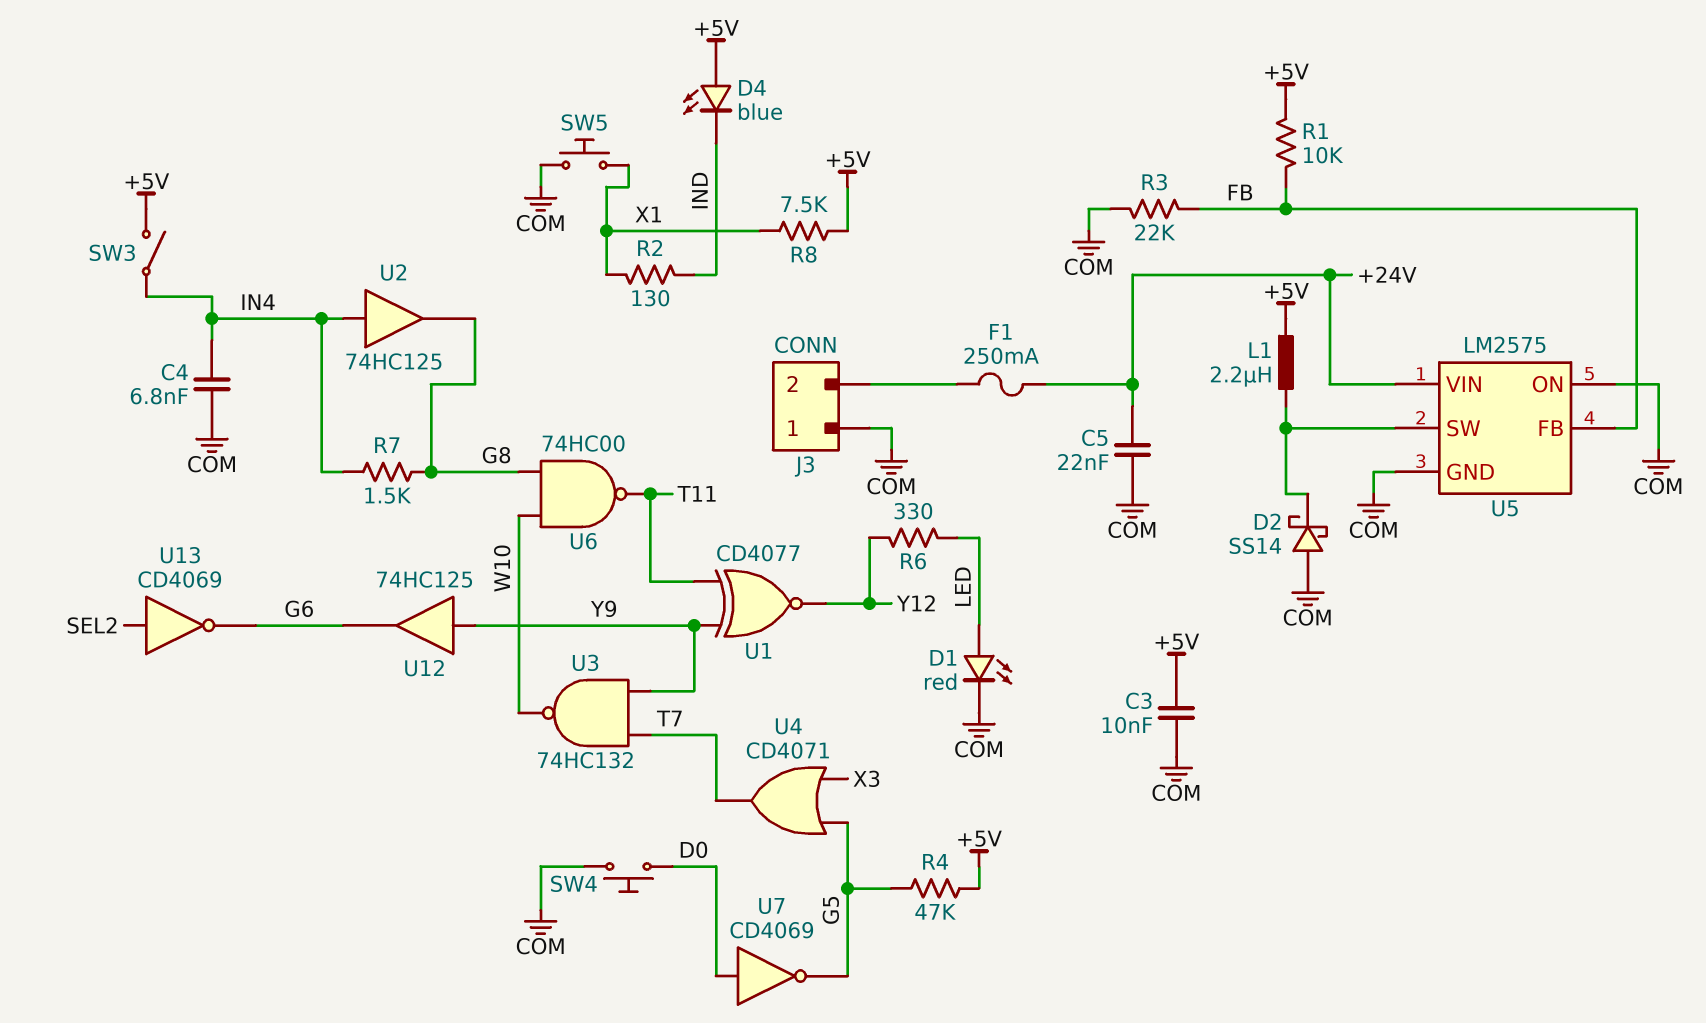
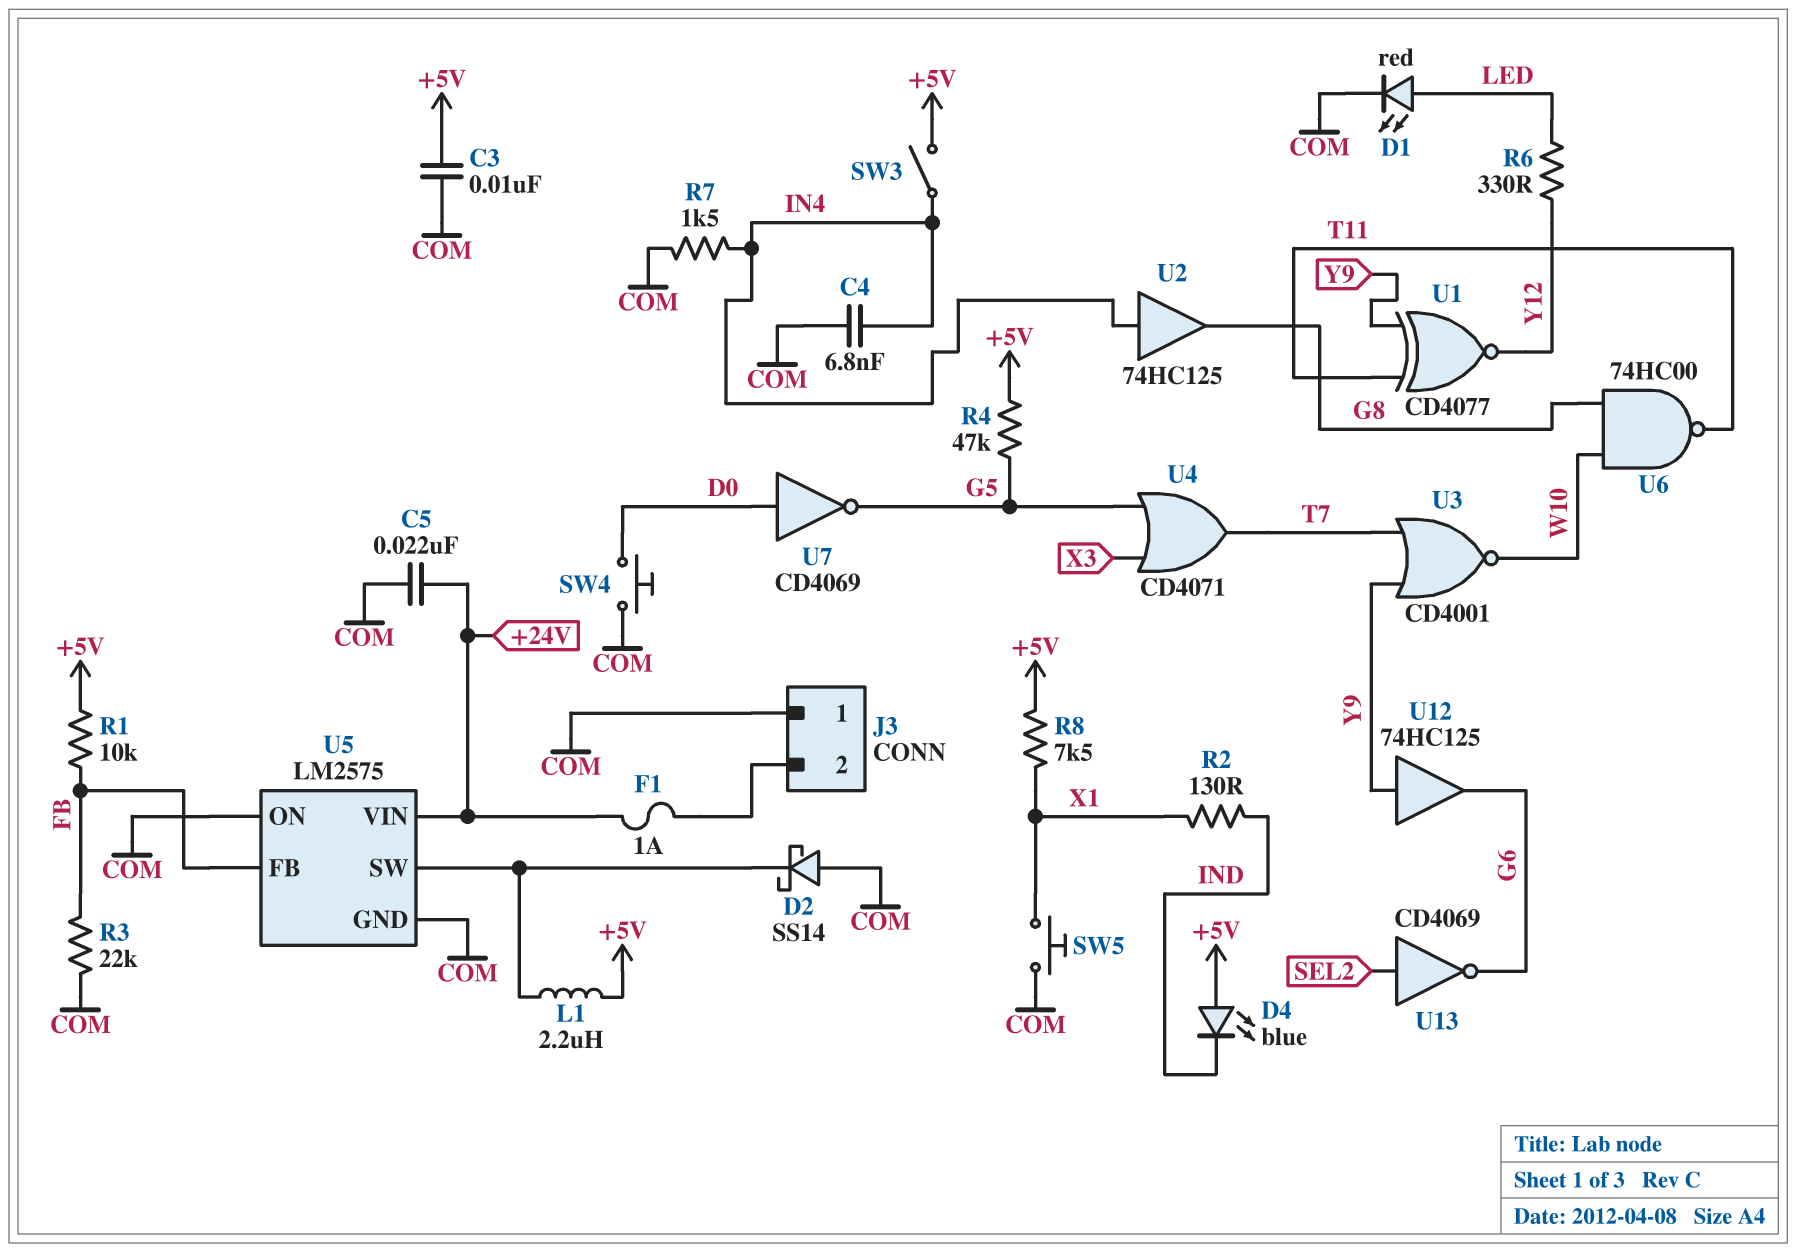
F1: 250mA (+24V, J3/2) -> 1A (+24V, J3/2)
R7: 1.5k (G8, IN4) -> 1.5k (COM, IN4)
U3: NAND 74HC132 (in T7, in Y9, out W10) -> NOR CD4001 (in T7, in Y9, out W10)

